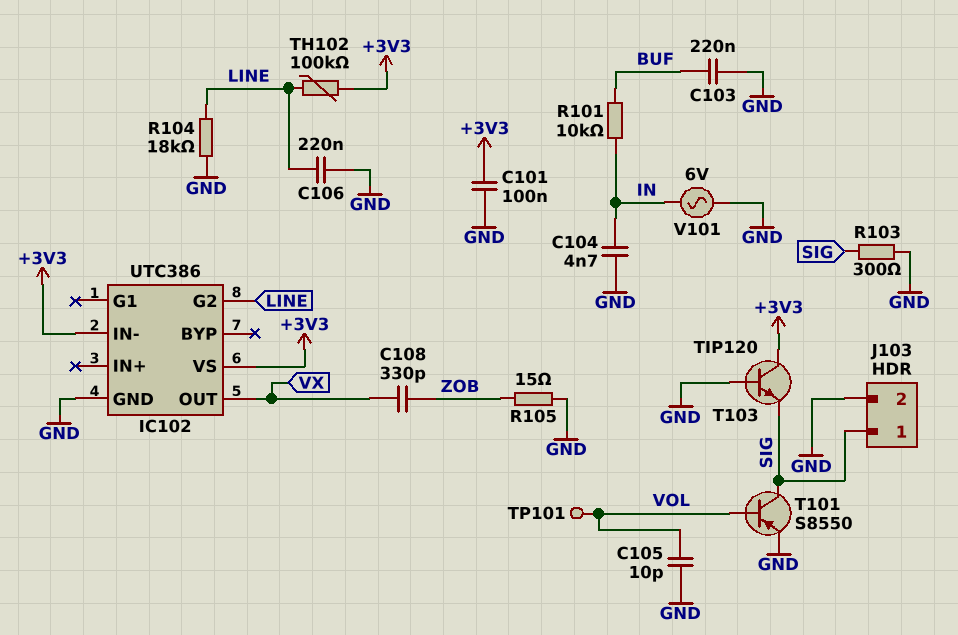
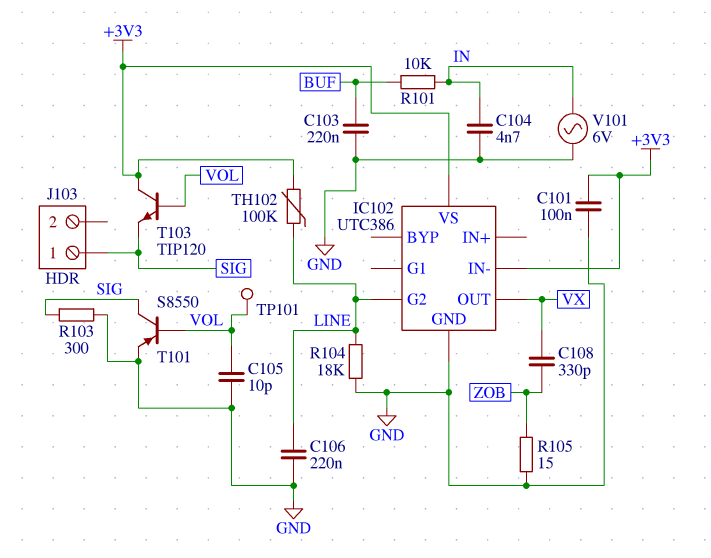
J103 pin 2: GND -> none
T103: NPN TIP120 (B GND, C +3V3, E SIG) -> NPN TIP120 (B VOL, C +3V3, E SIG)

